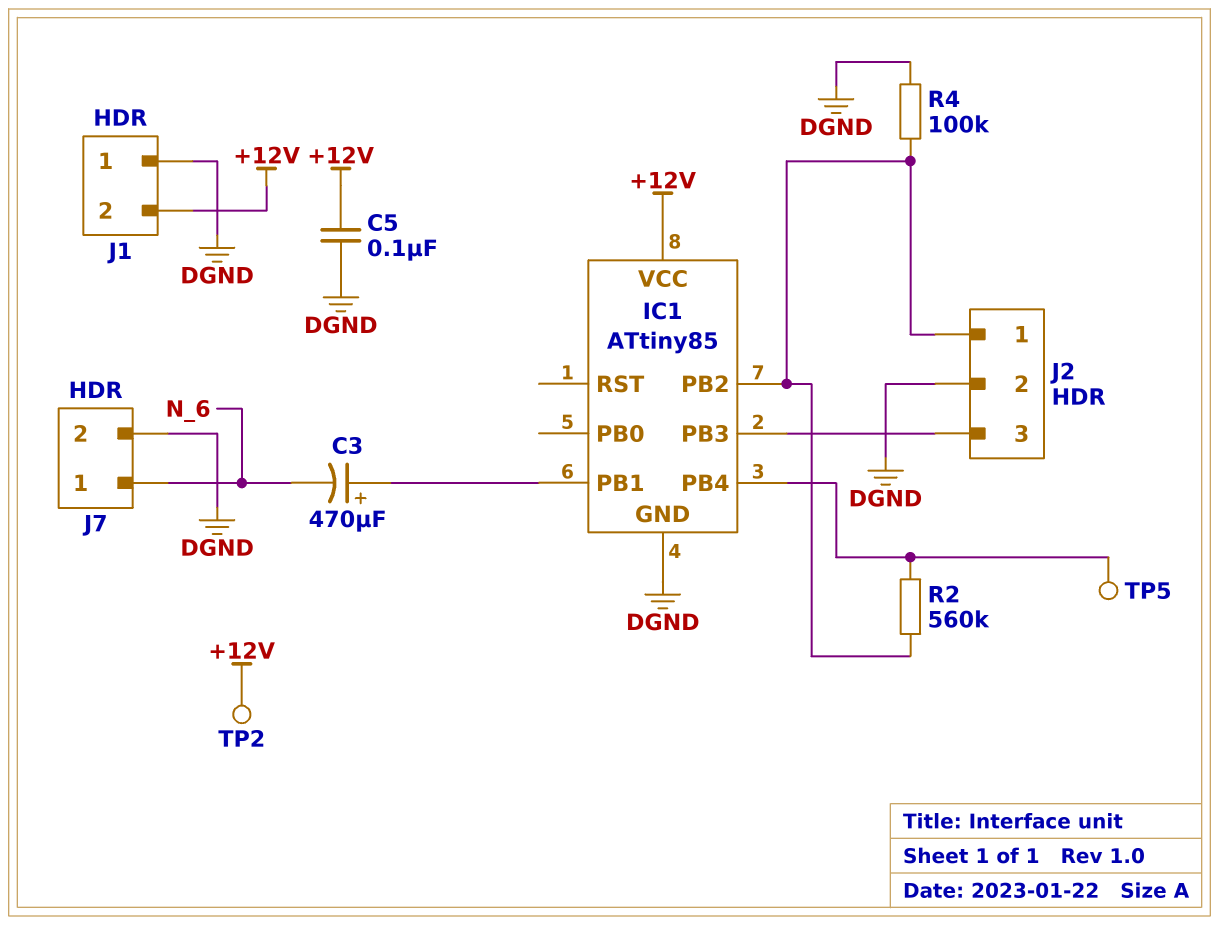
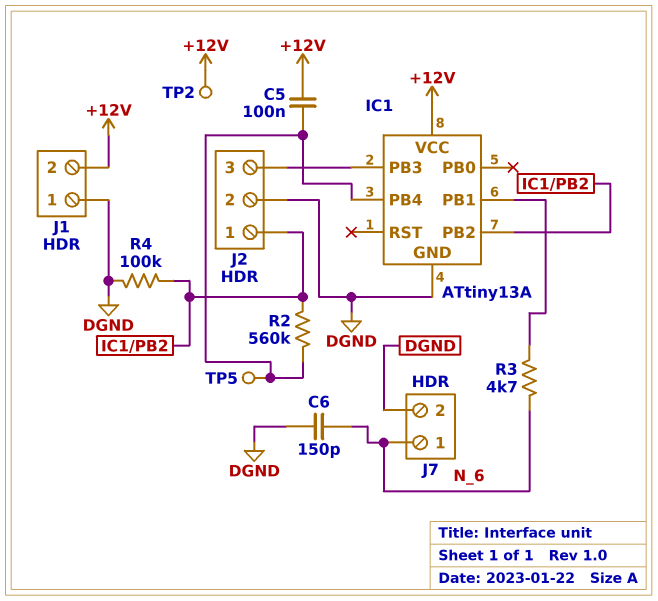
C3: 470uF (plus IC1/PB1, minus N_6) -> none
C5: 100nF (+12V, DGND) -> 100nF (+12V, IC1/PB4)
C6: none -> 150pF (DGND, N_6)
IC1: ATtiny85 -> ATtiny13A
R3: none -> 4.7k (IC1/PB1, N_6)

